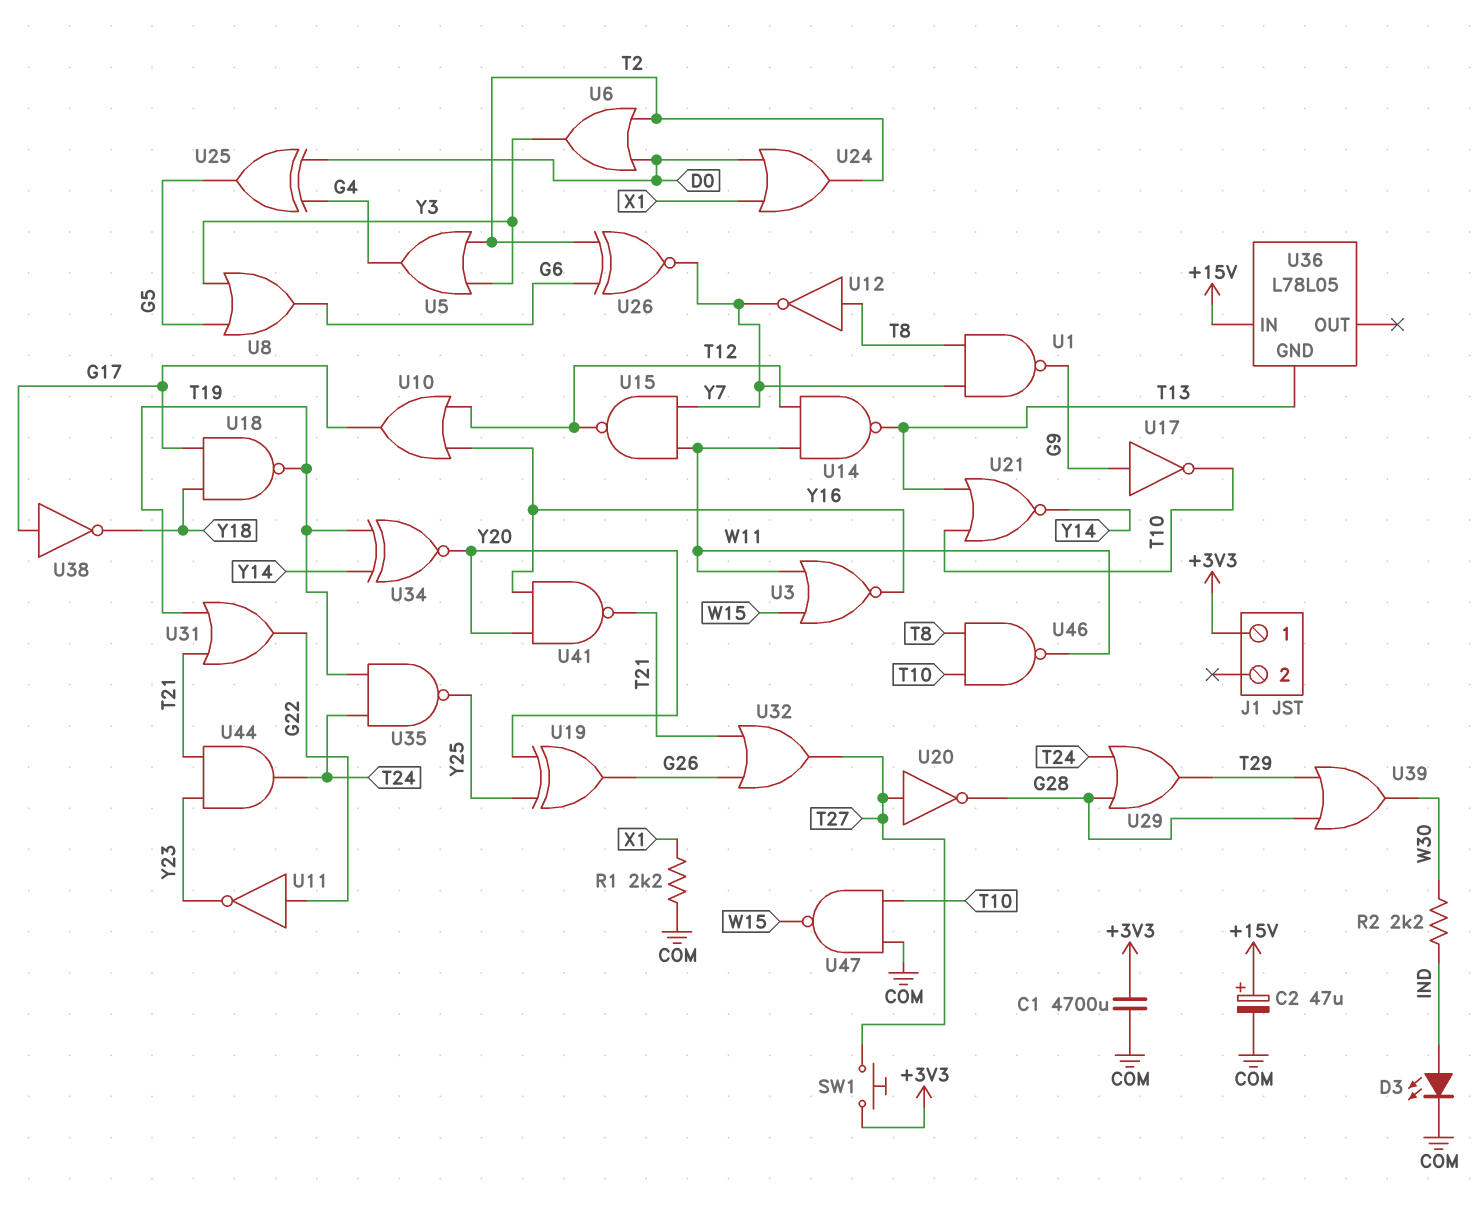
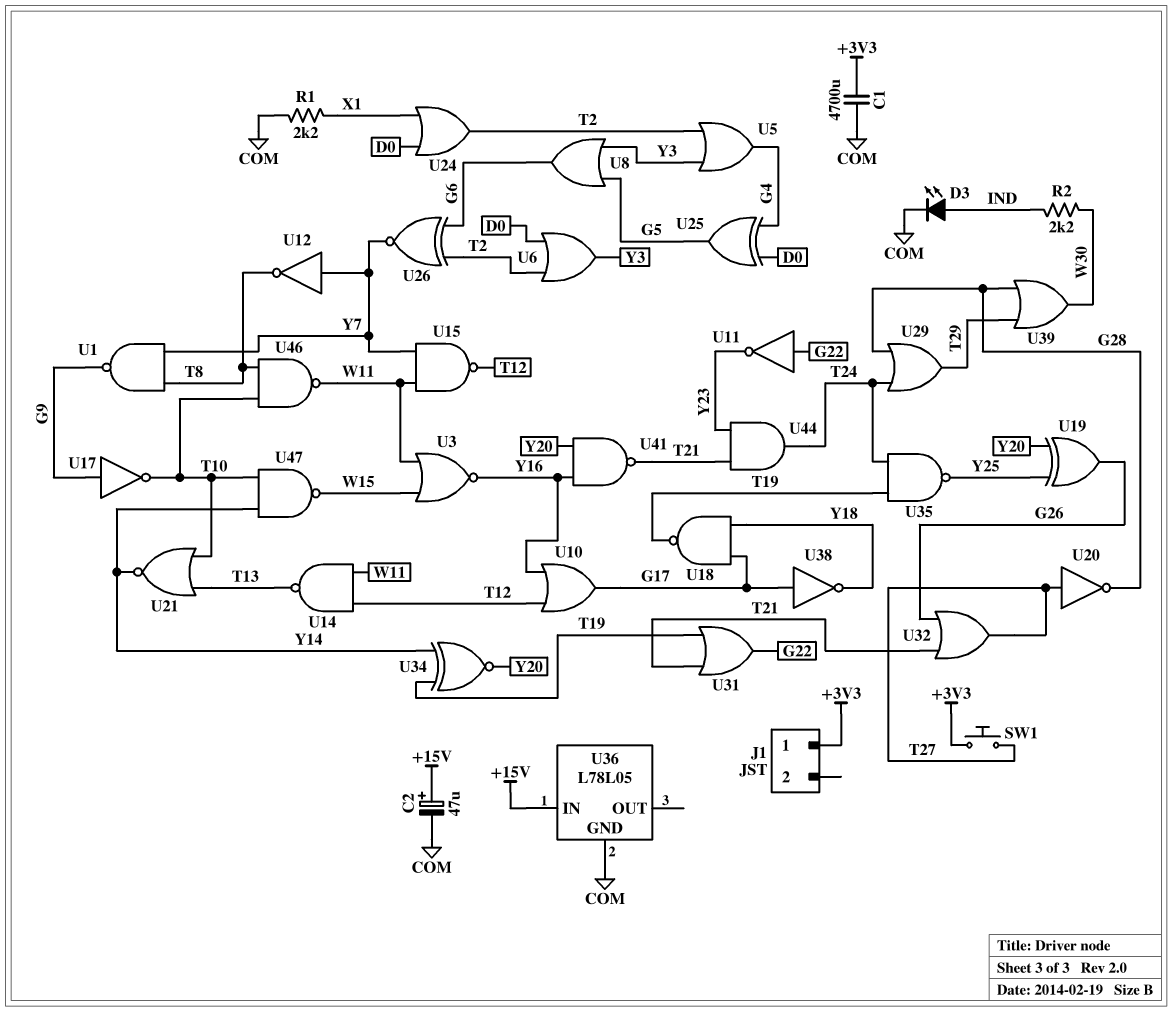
U12: NOT (in T8, out Y7) -> NOT (in Y7, out T8)
U36 pin GND: T13 -> COM
U47: NAND (in COM, in T10, out W15) -> NAND (in T10, in Y14, out W15)

